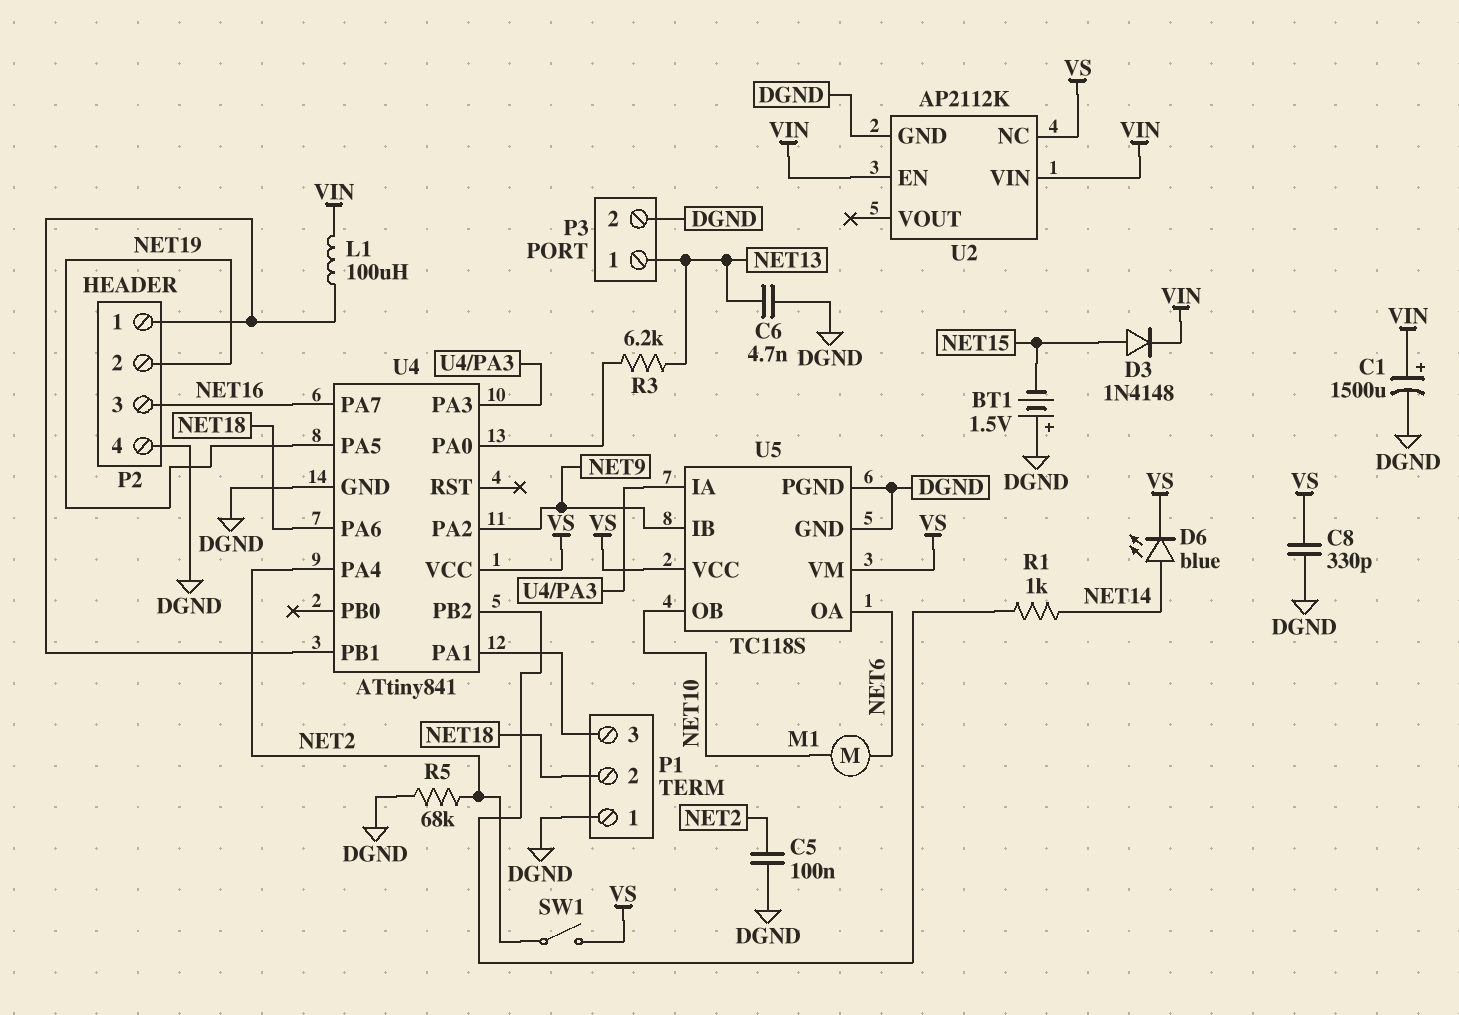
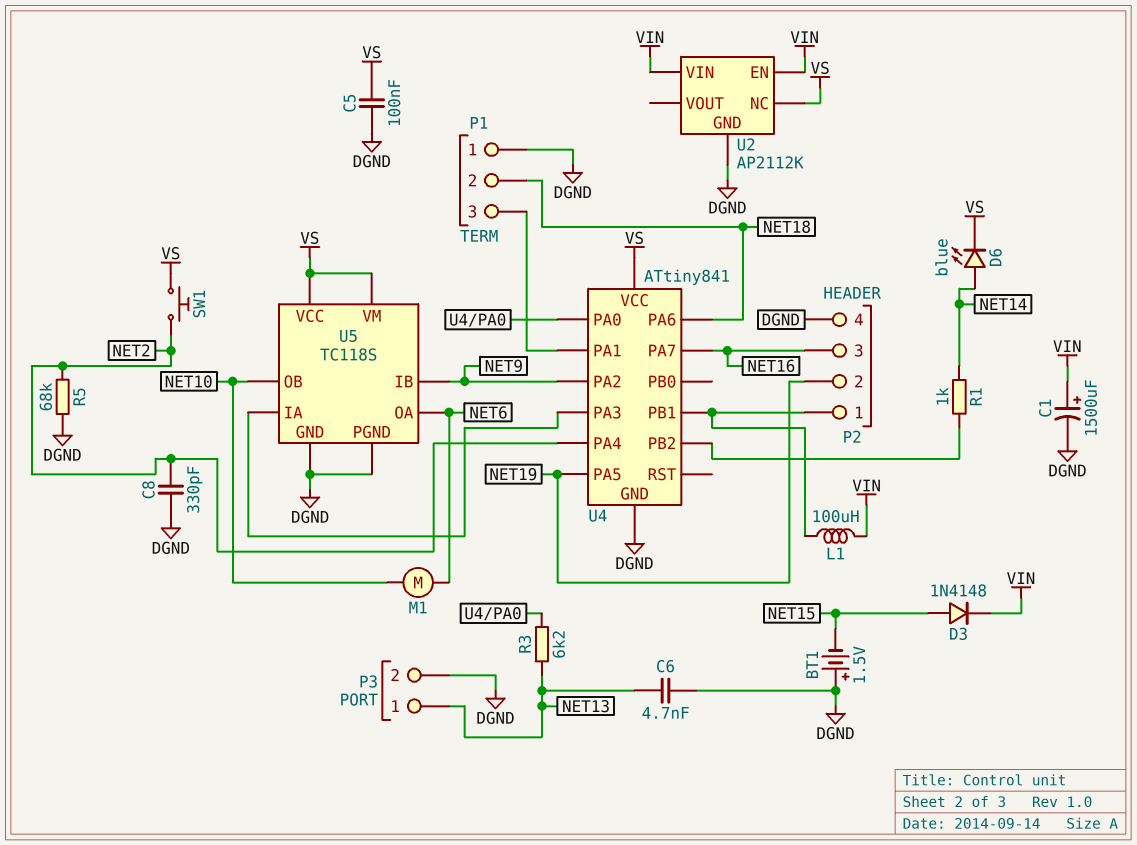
C5: 100nF (DGND, NET2) -> 100nF (DGND, VS)
C8: 330pF (DGND, VS) -> 330pF (DGND, NET2)
SW1: switch (NET2, VS) -> button (NET2, VS)

